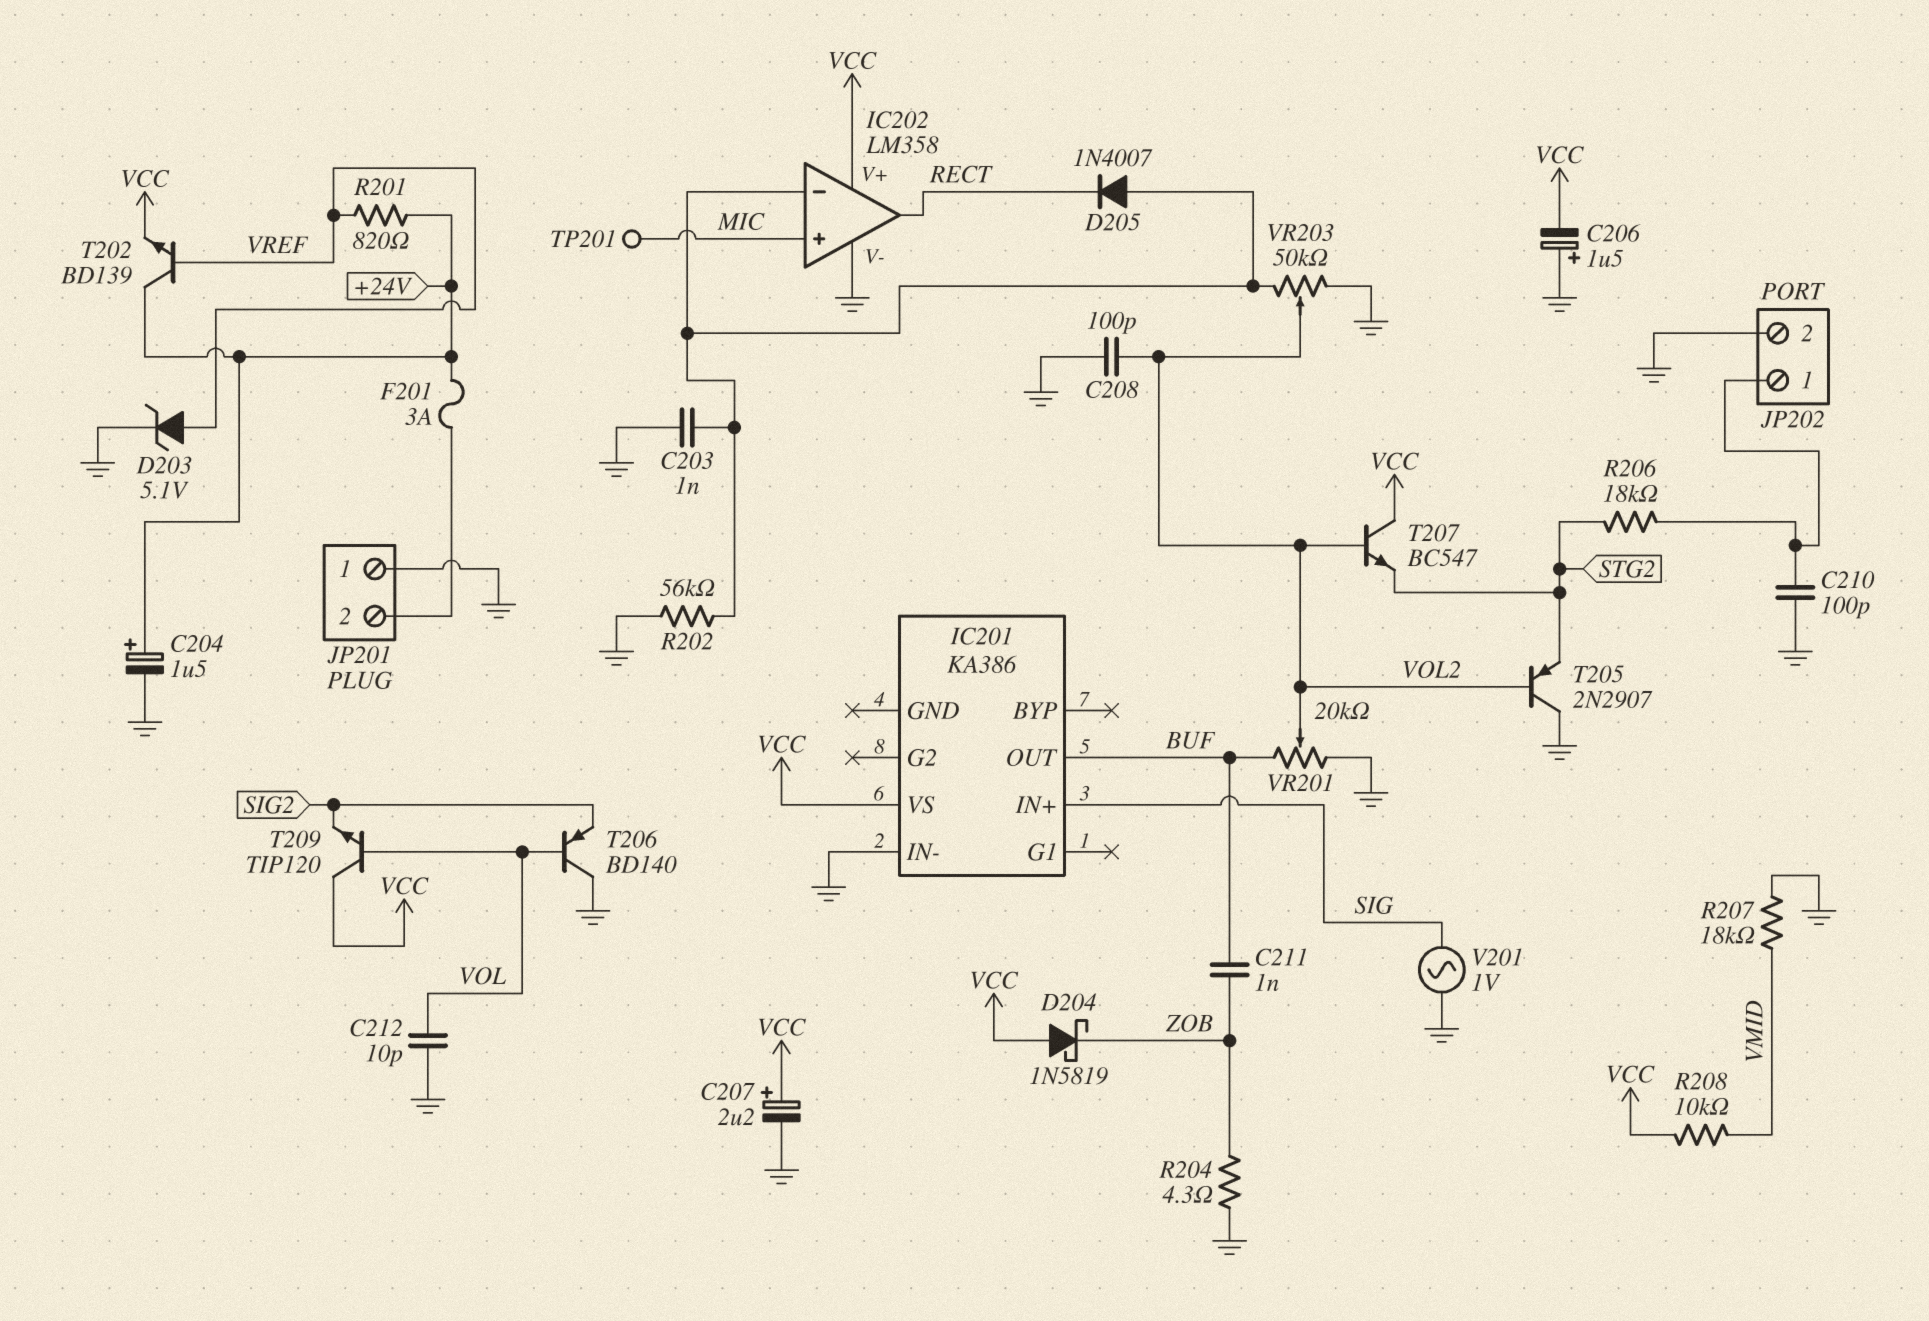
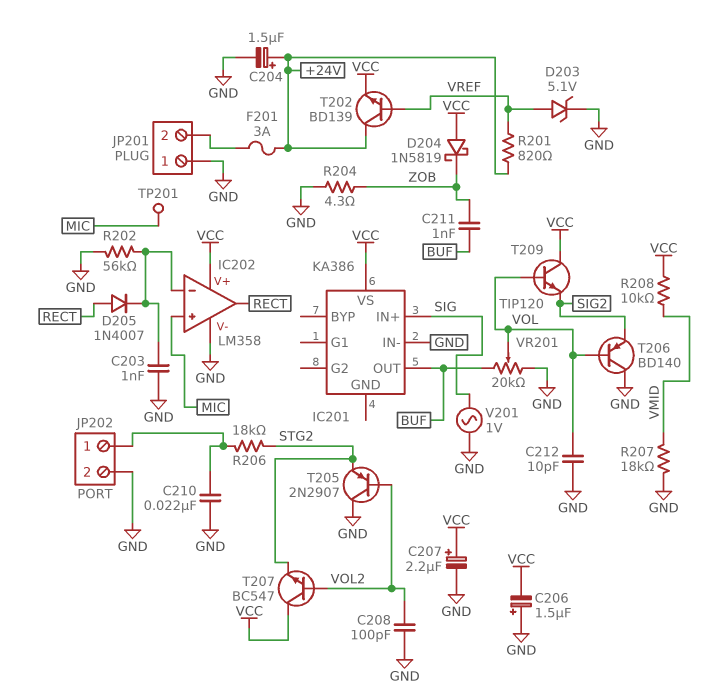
C210: 100pF (GND, JP202/1) -> 22nF (GND, JP202/1)
D205: diode 1N4007 (A IC202/in-, K RECT) -> diode 1N4007 (A RECT, K IC202/in-)
VR201: 20k (BUF, GND, wiper VOL2) -> 20k (BUF, GND, wiper VOL)
VR203: 50k (GND, IC202/in-, wiper VOL2) -> none

